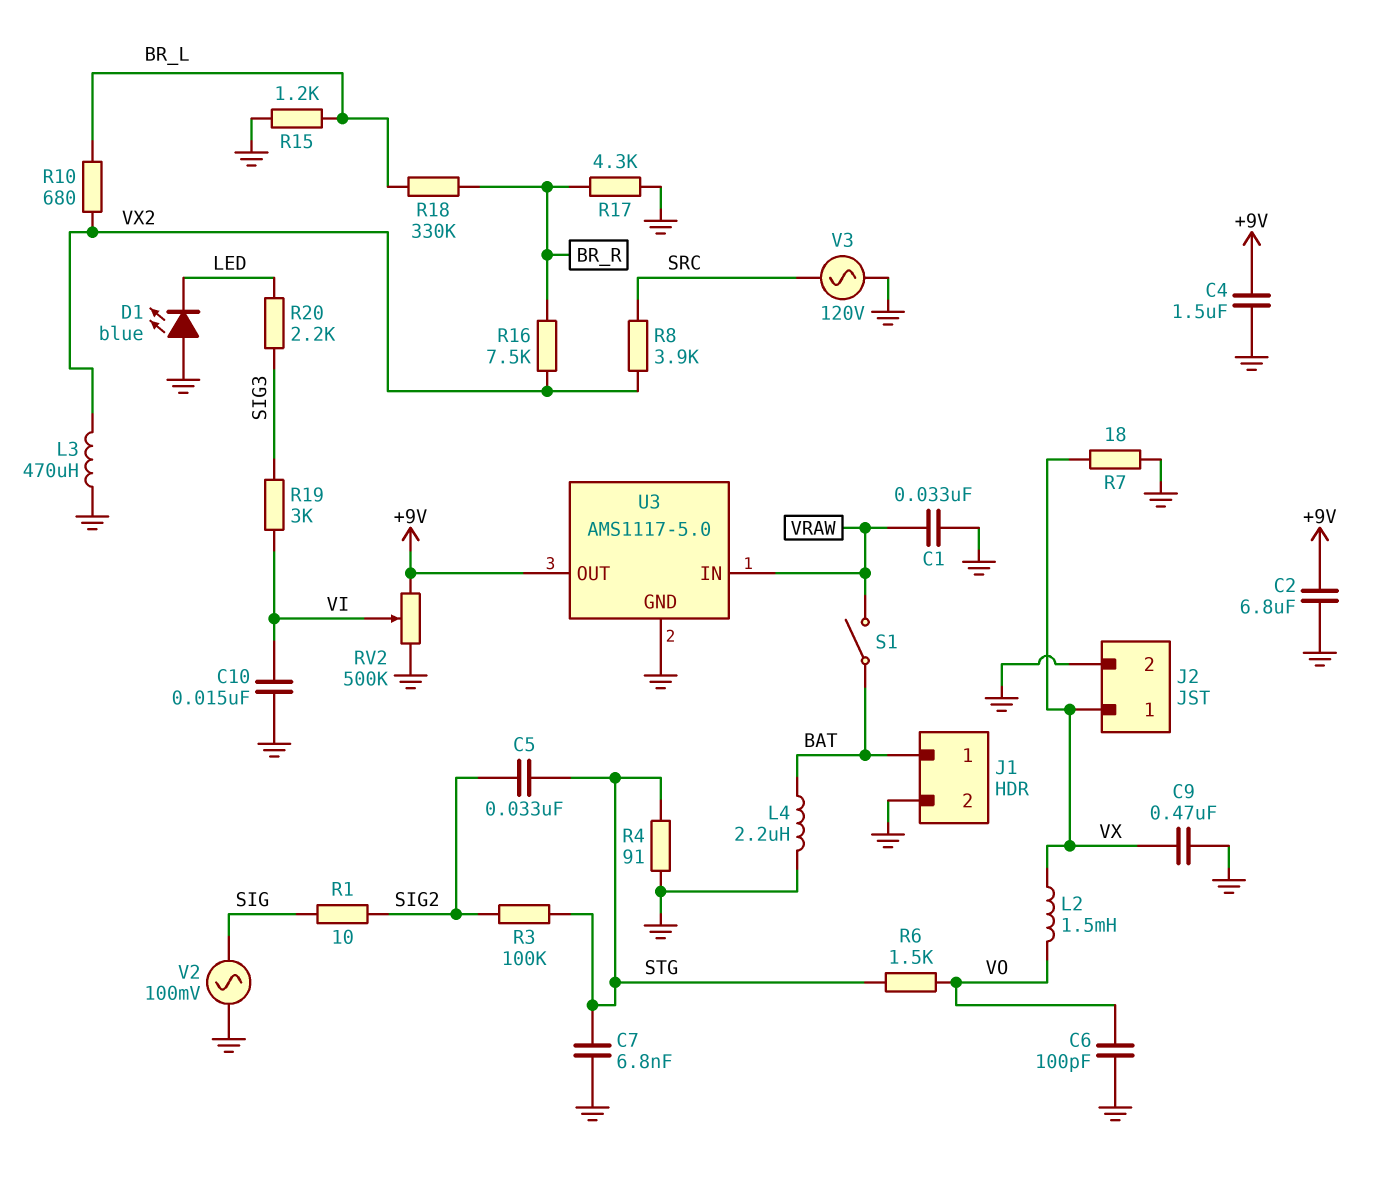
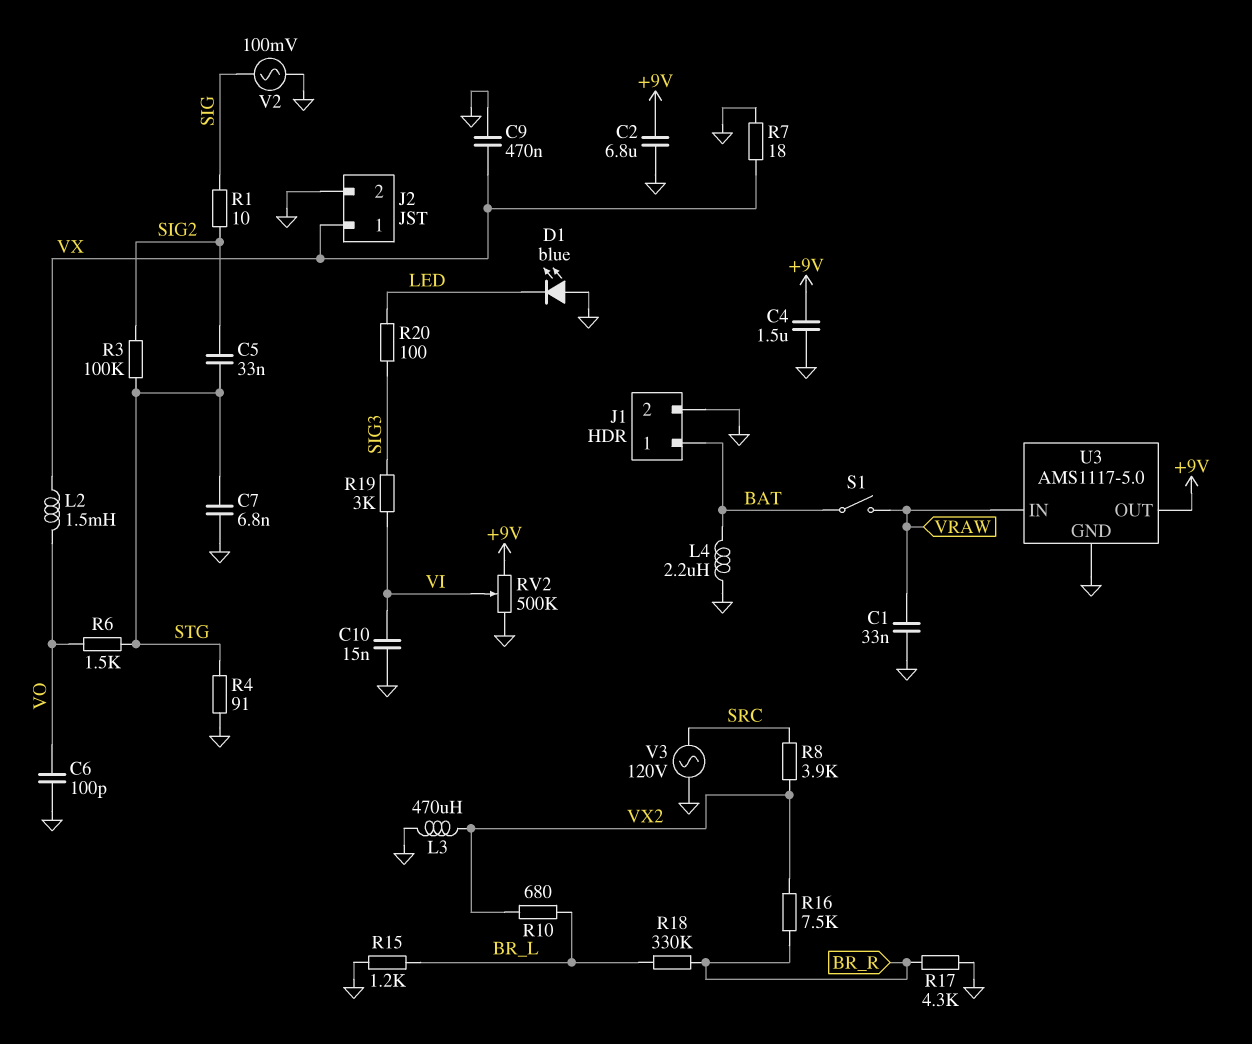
R20: 2.2k (LED, SIG3) -> 100 (LED, SIG3)

